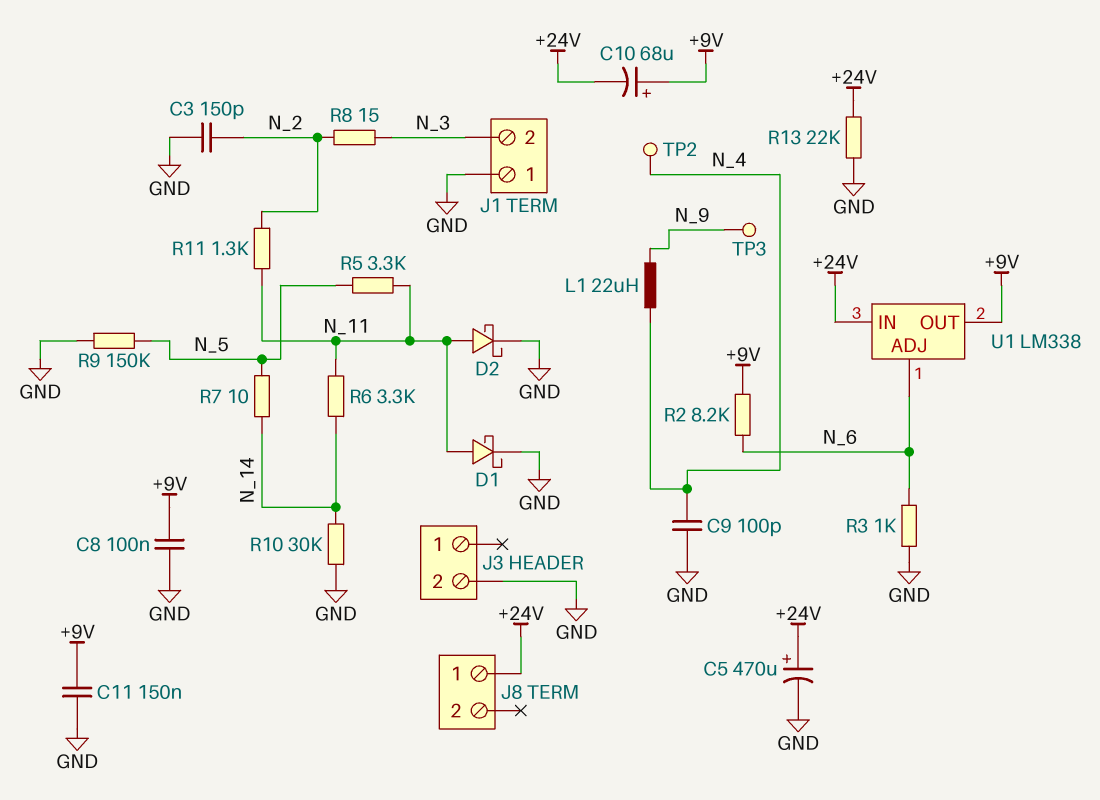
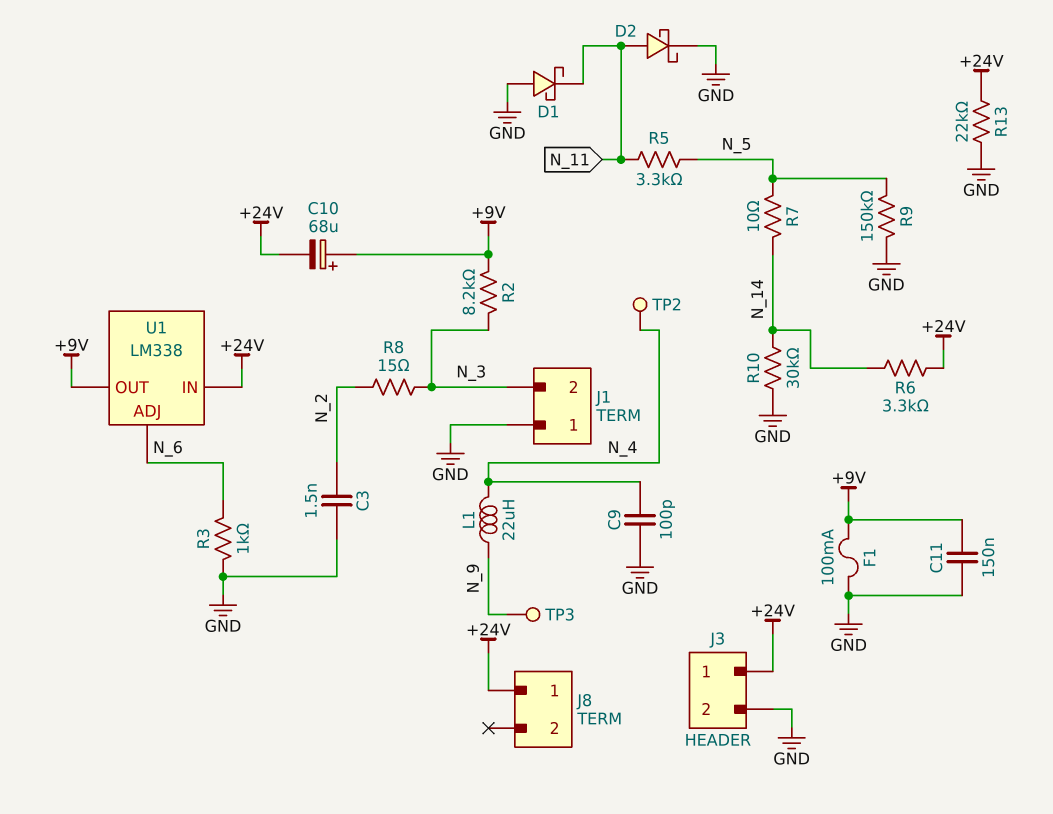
C3: 150pF (GND, N_2) -> 1.5nF (GND, N_2)
C5: 470uF (plus +24V, minus GND) -> none
C8: 100nF (+9V, GND) -> none
D1: schottky (A N_11, K GND) -> schottky (A GND, K N_11)
F1: none -> 100mA (+9V, GND)
J3 pin 1: none -> +24V
R2: 8.2k (+9V, N_6) -> 8.2k (+9V, N_3)
R6: 3.3k (N_11, N_14) -> 3.3k (+24V, N_14)
R11: 1.3k (N_2, N_11) -> none

